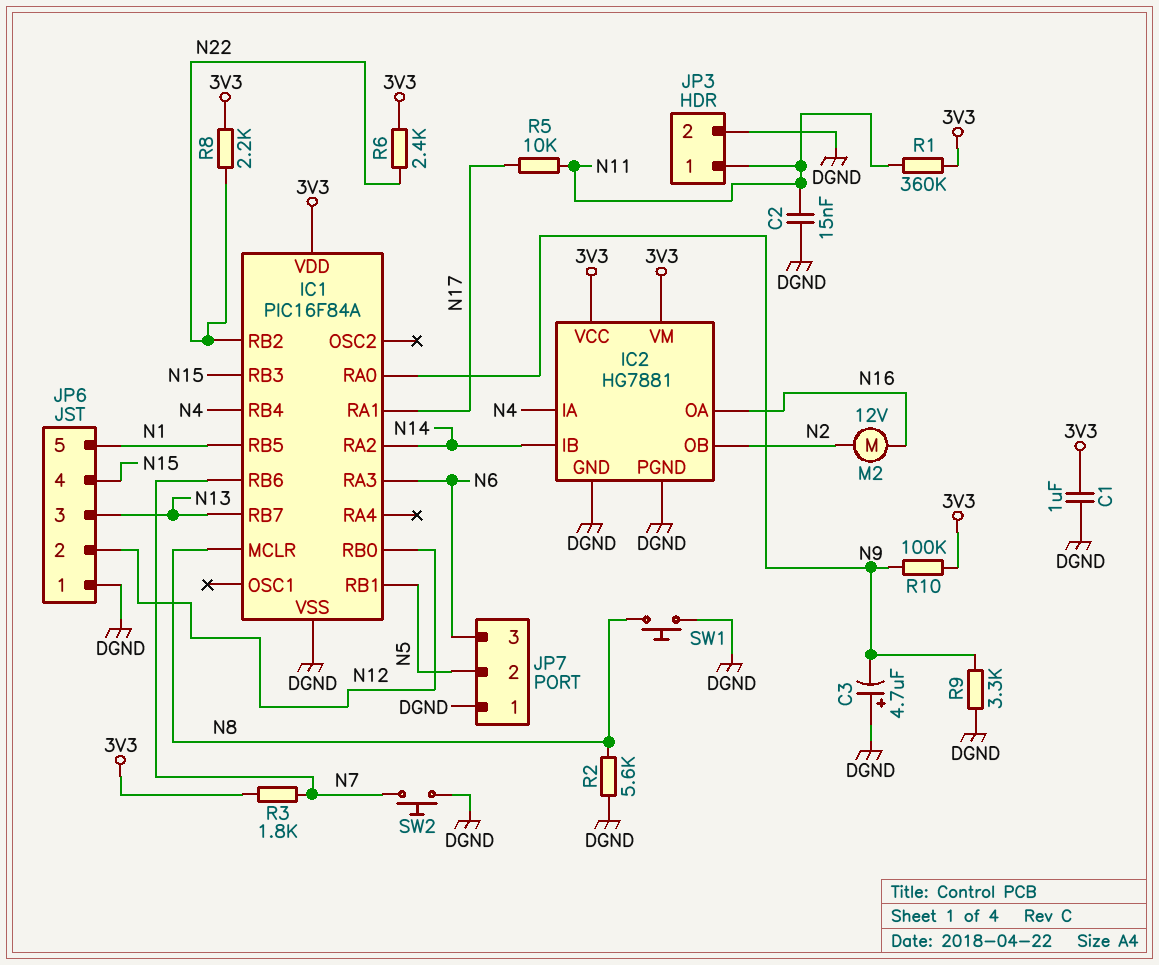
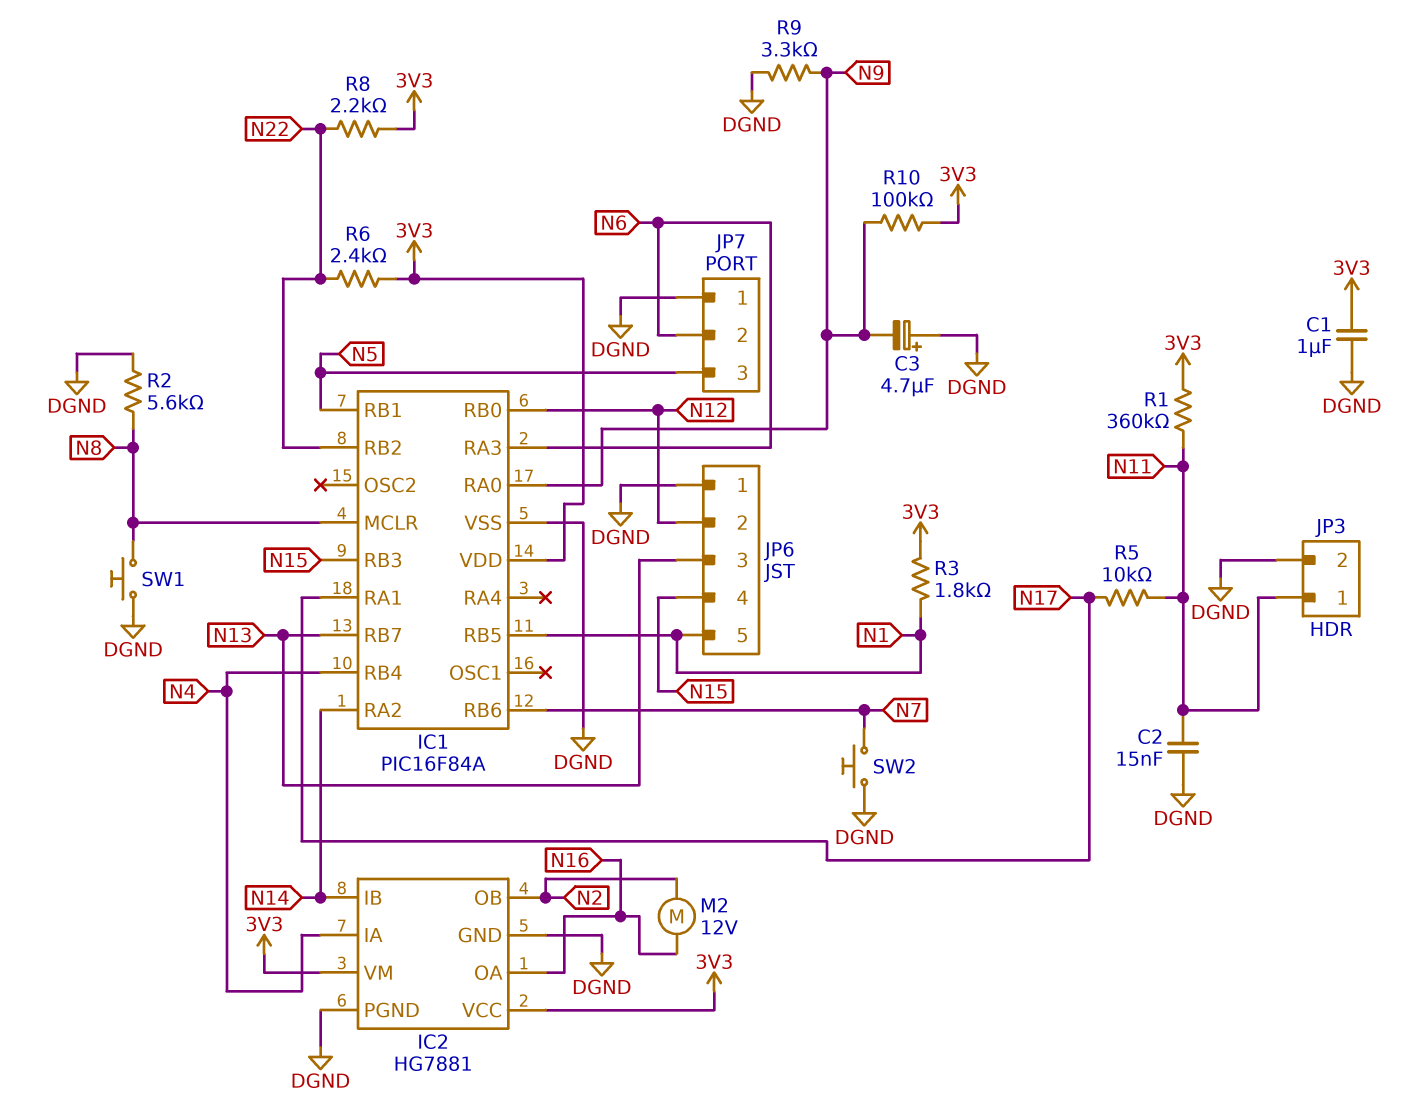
JP7 pin 2: N5 -> N6
JP7 pin 3: N6 -> N5
R3: 1.8k (3V3, N7) -> 1.8k (3V3, N1)

